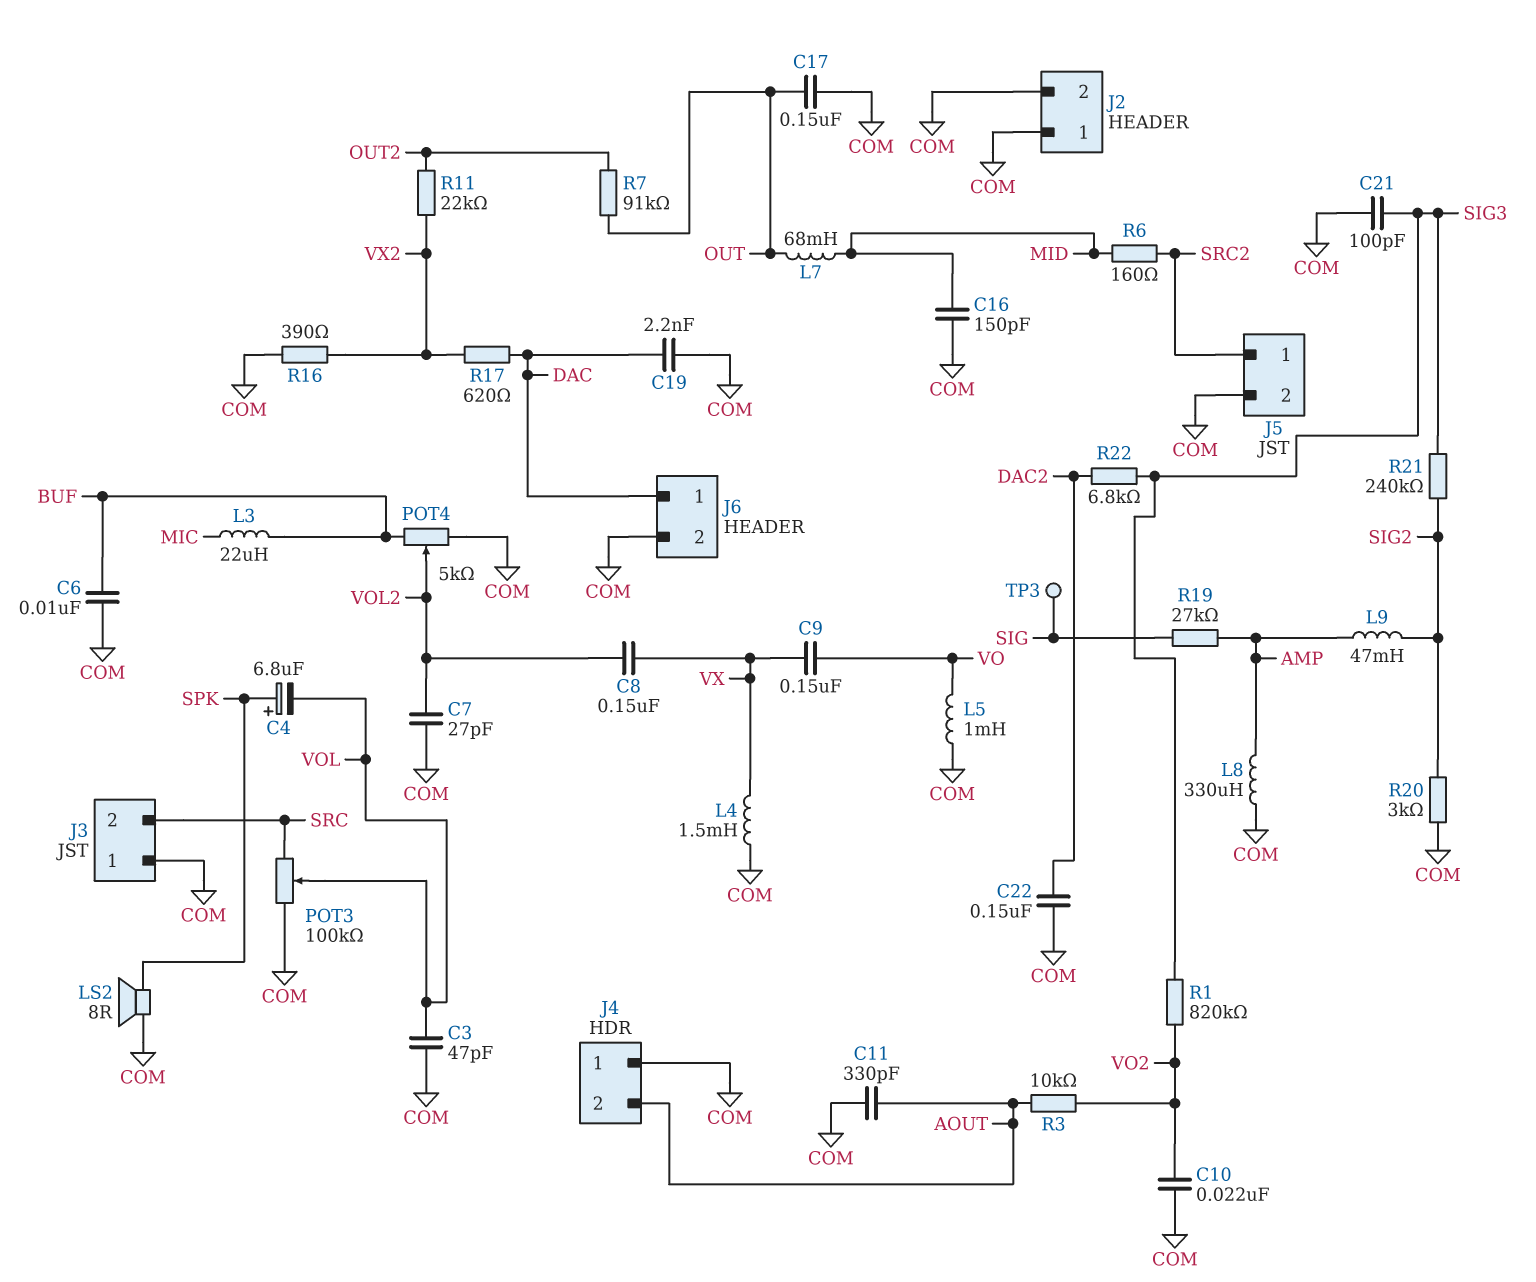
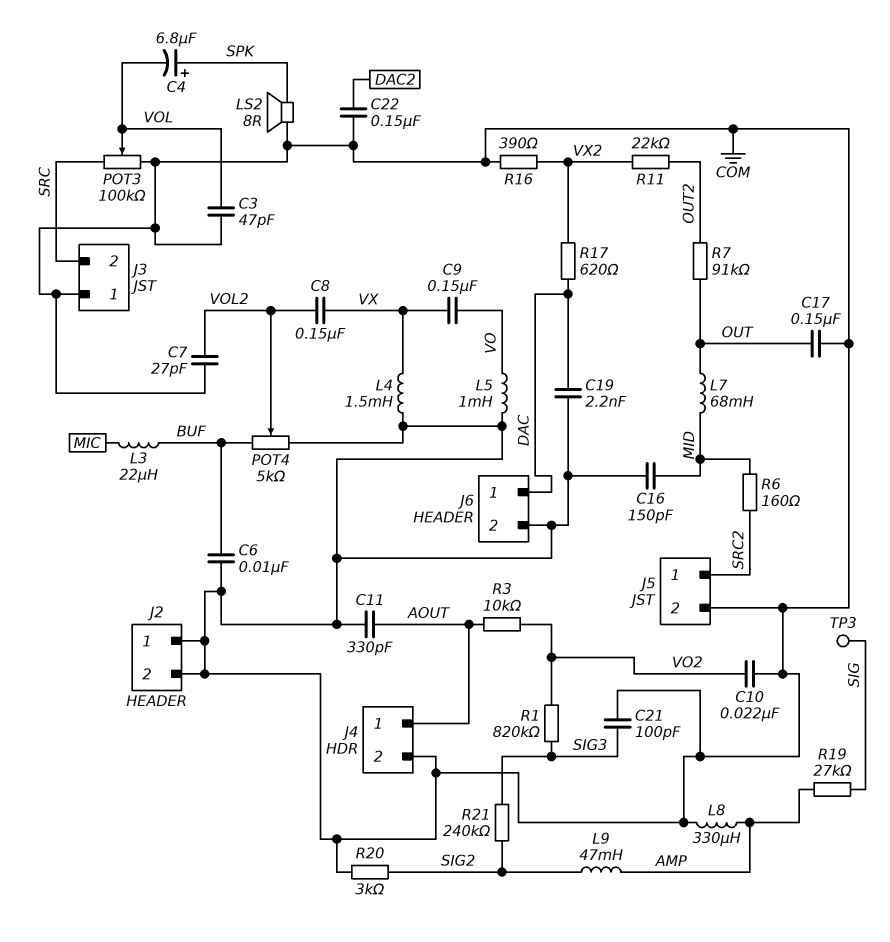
J4 pin 1: COM -> AOUT
J4 pin 2: AOUT -> COM
R22: 6.8k (DAC2, SIG3) -> none

